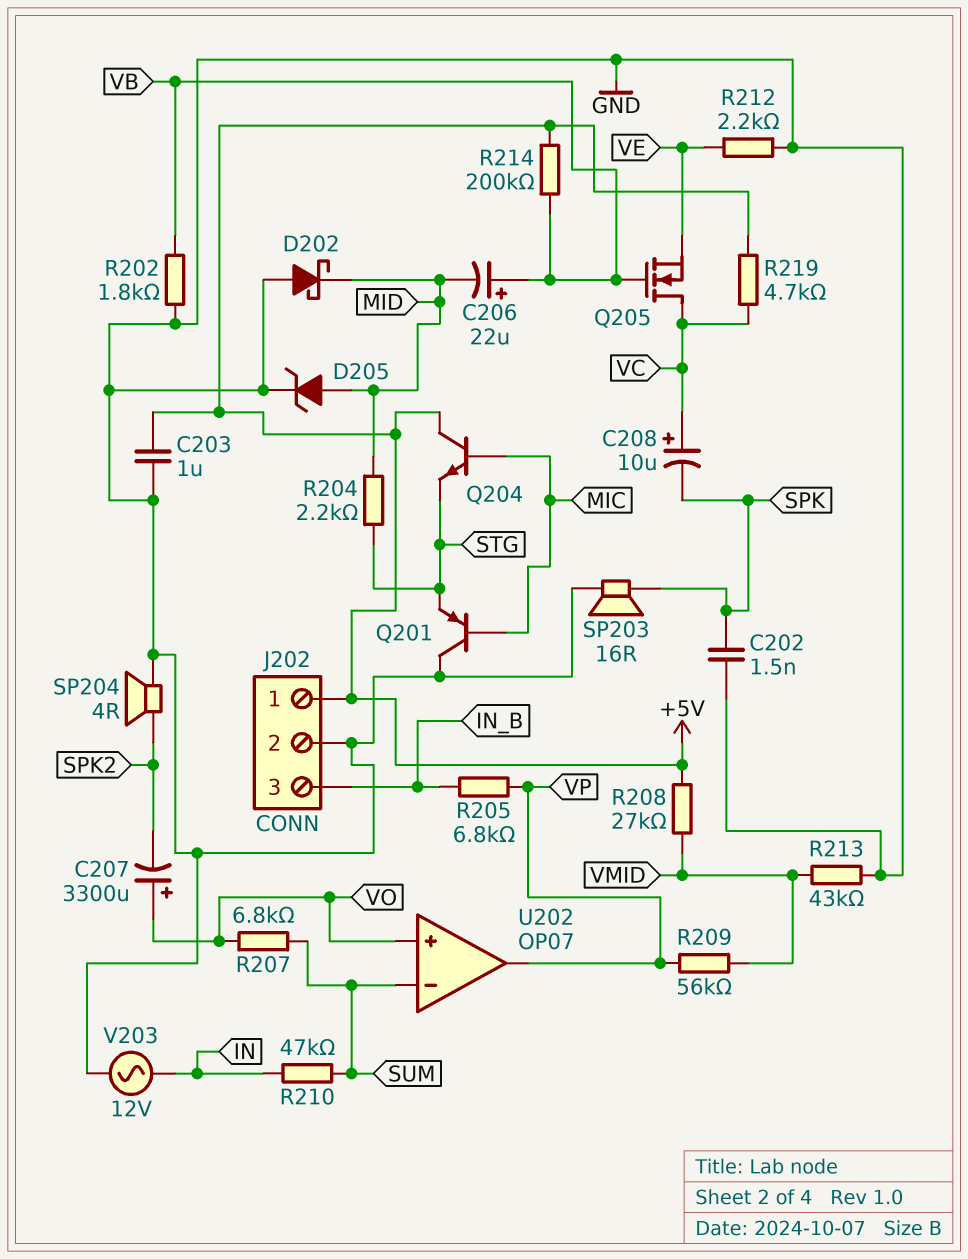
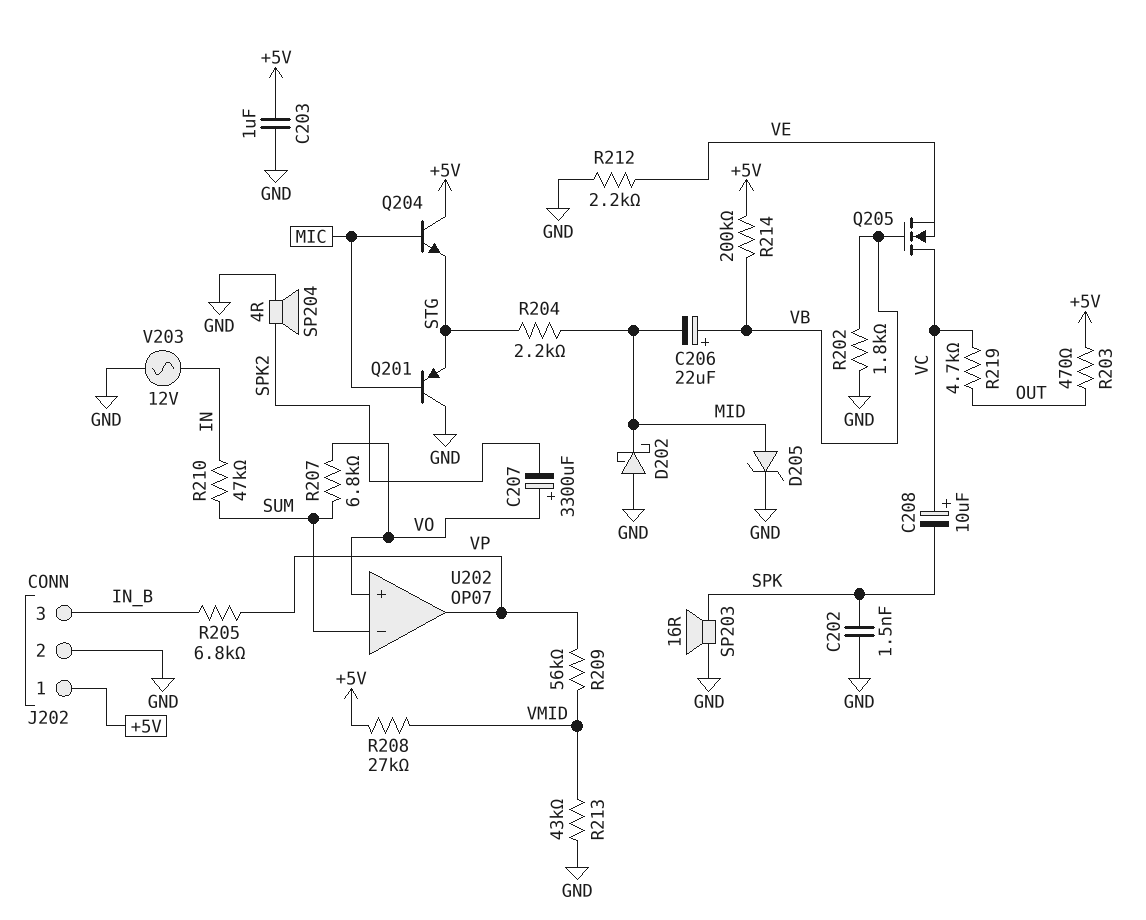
R203: none -> 470 (+5V, OUT)
R219: 4.7k (+5V, VC) -> 4.7k (OUT, VC)

